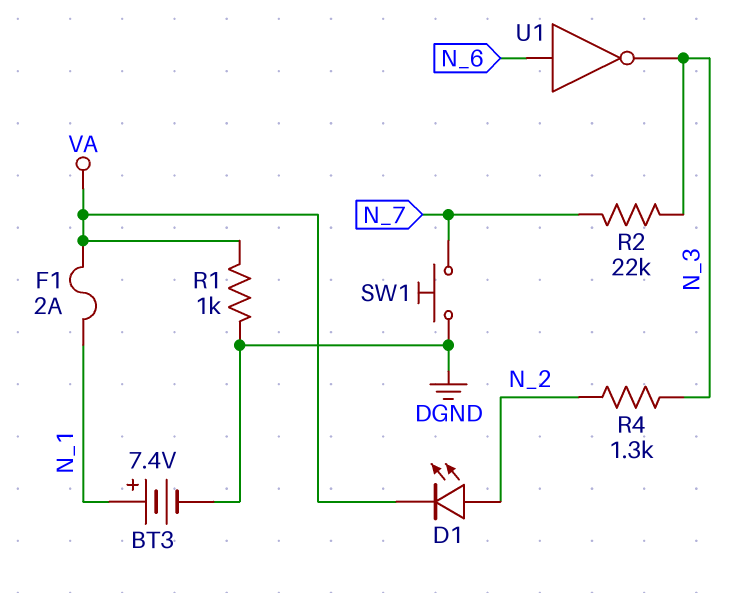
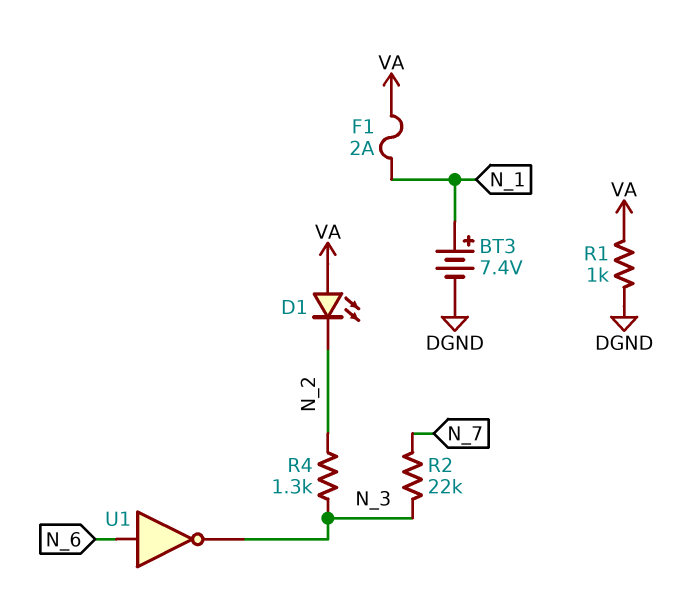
D1: LED (A N_2, K VA) -> LED (A VA, K N_2)
SW1: button (DGND, N_7) -> none

